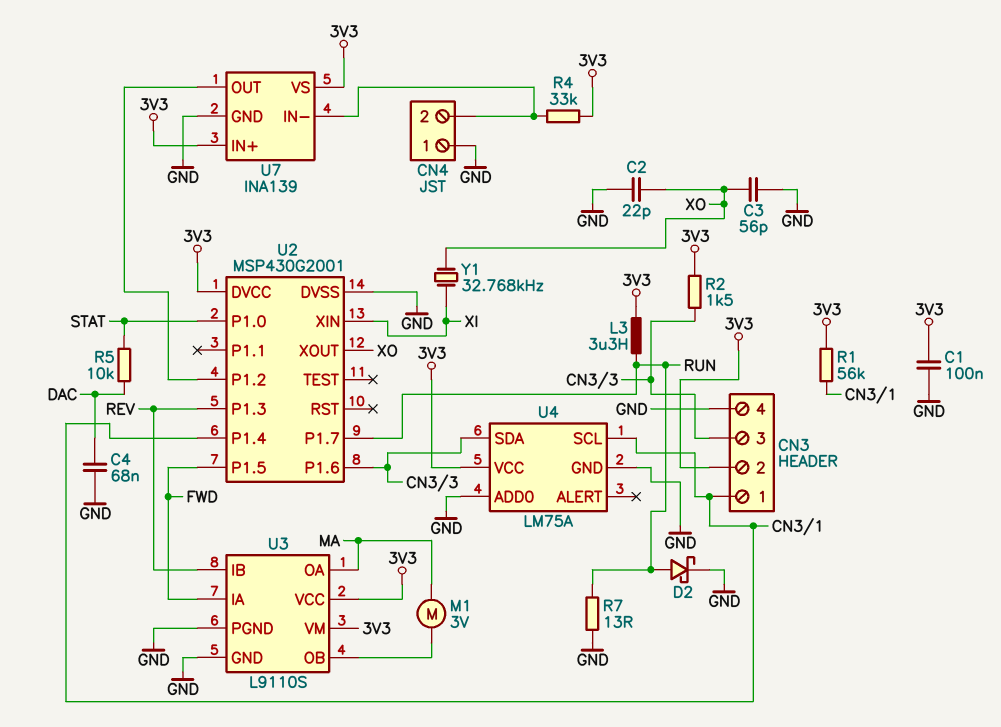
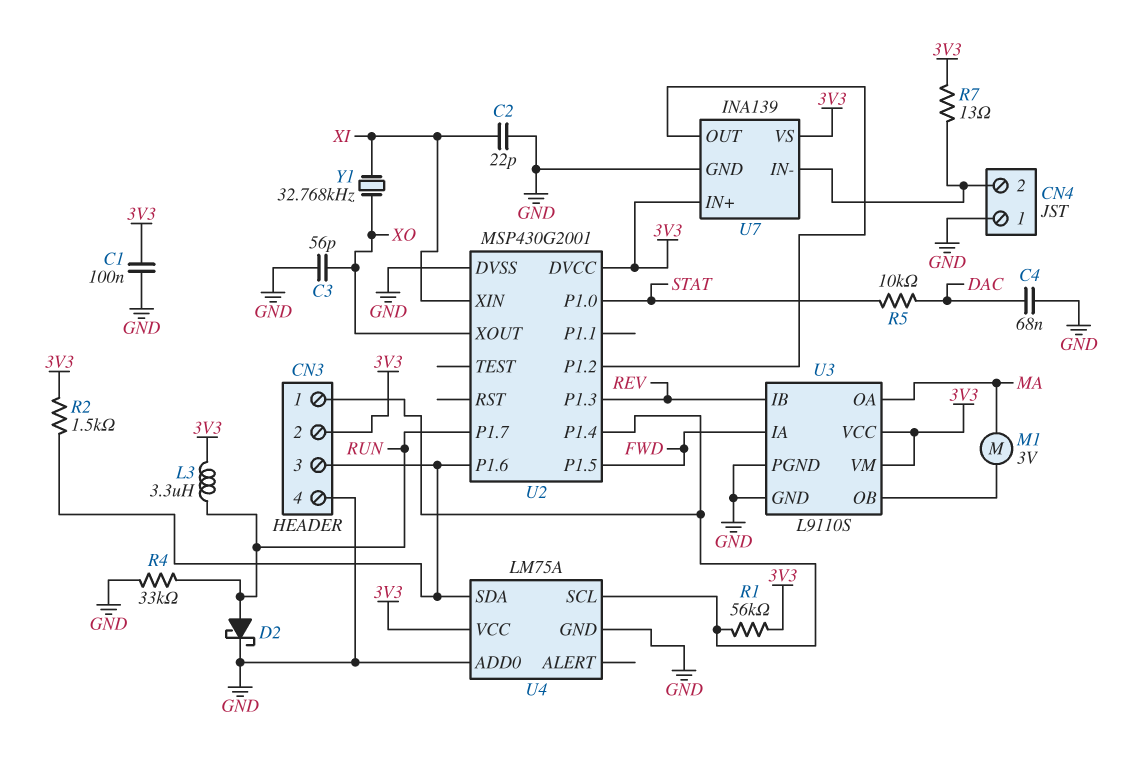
C2: 22pF (GND, XO) -> 22pF (GND, XI)
R4: 33k (3V3, CN4/2) -> 33k (GND, RUN)
R7: 13 (GND, RUN) -> 13 (3V3, CN4/2)

